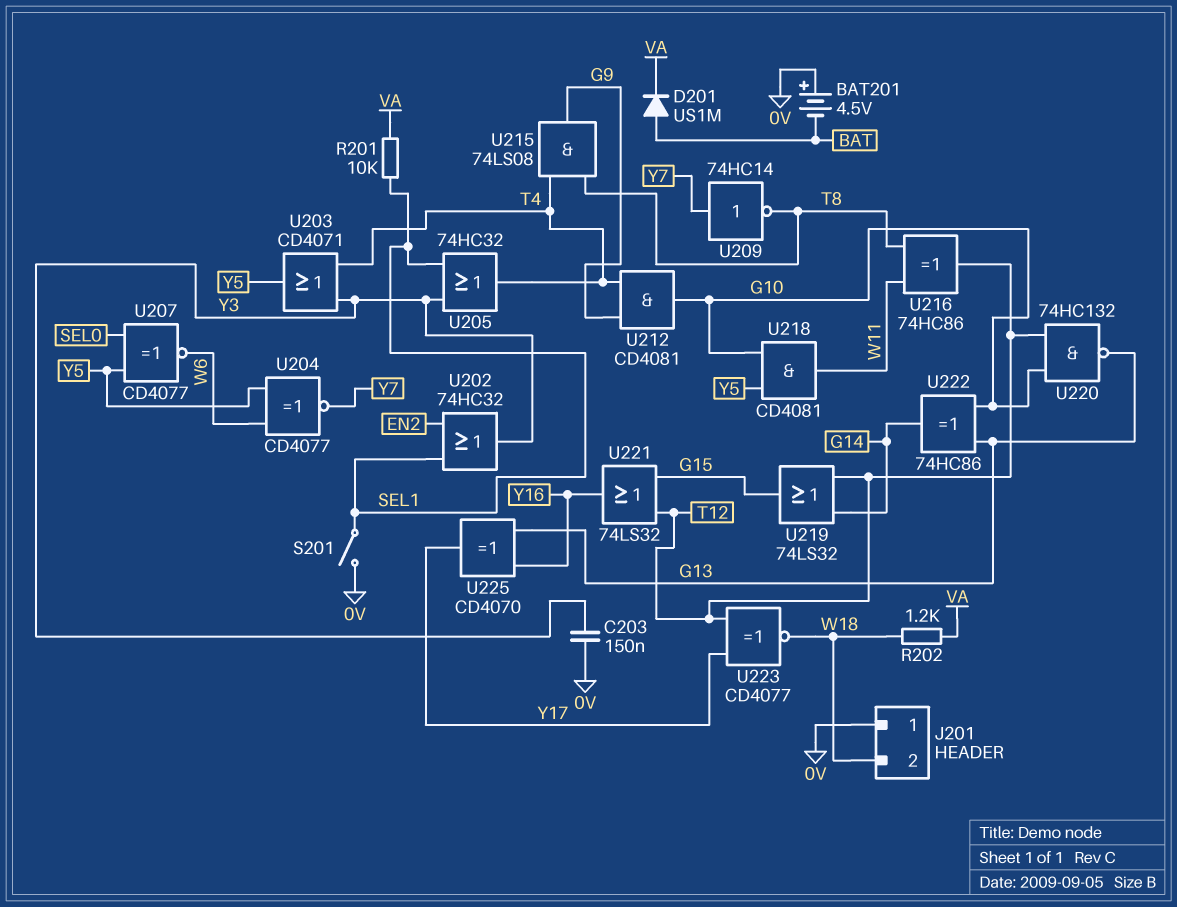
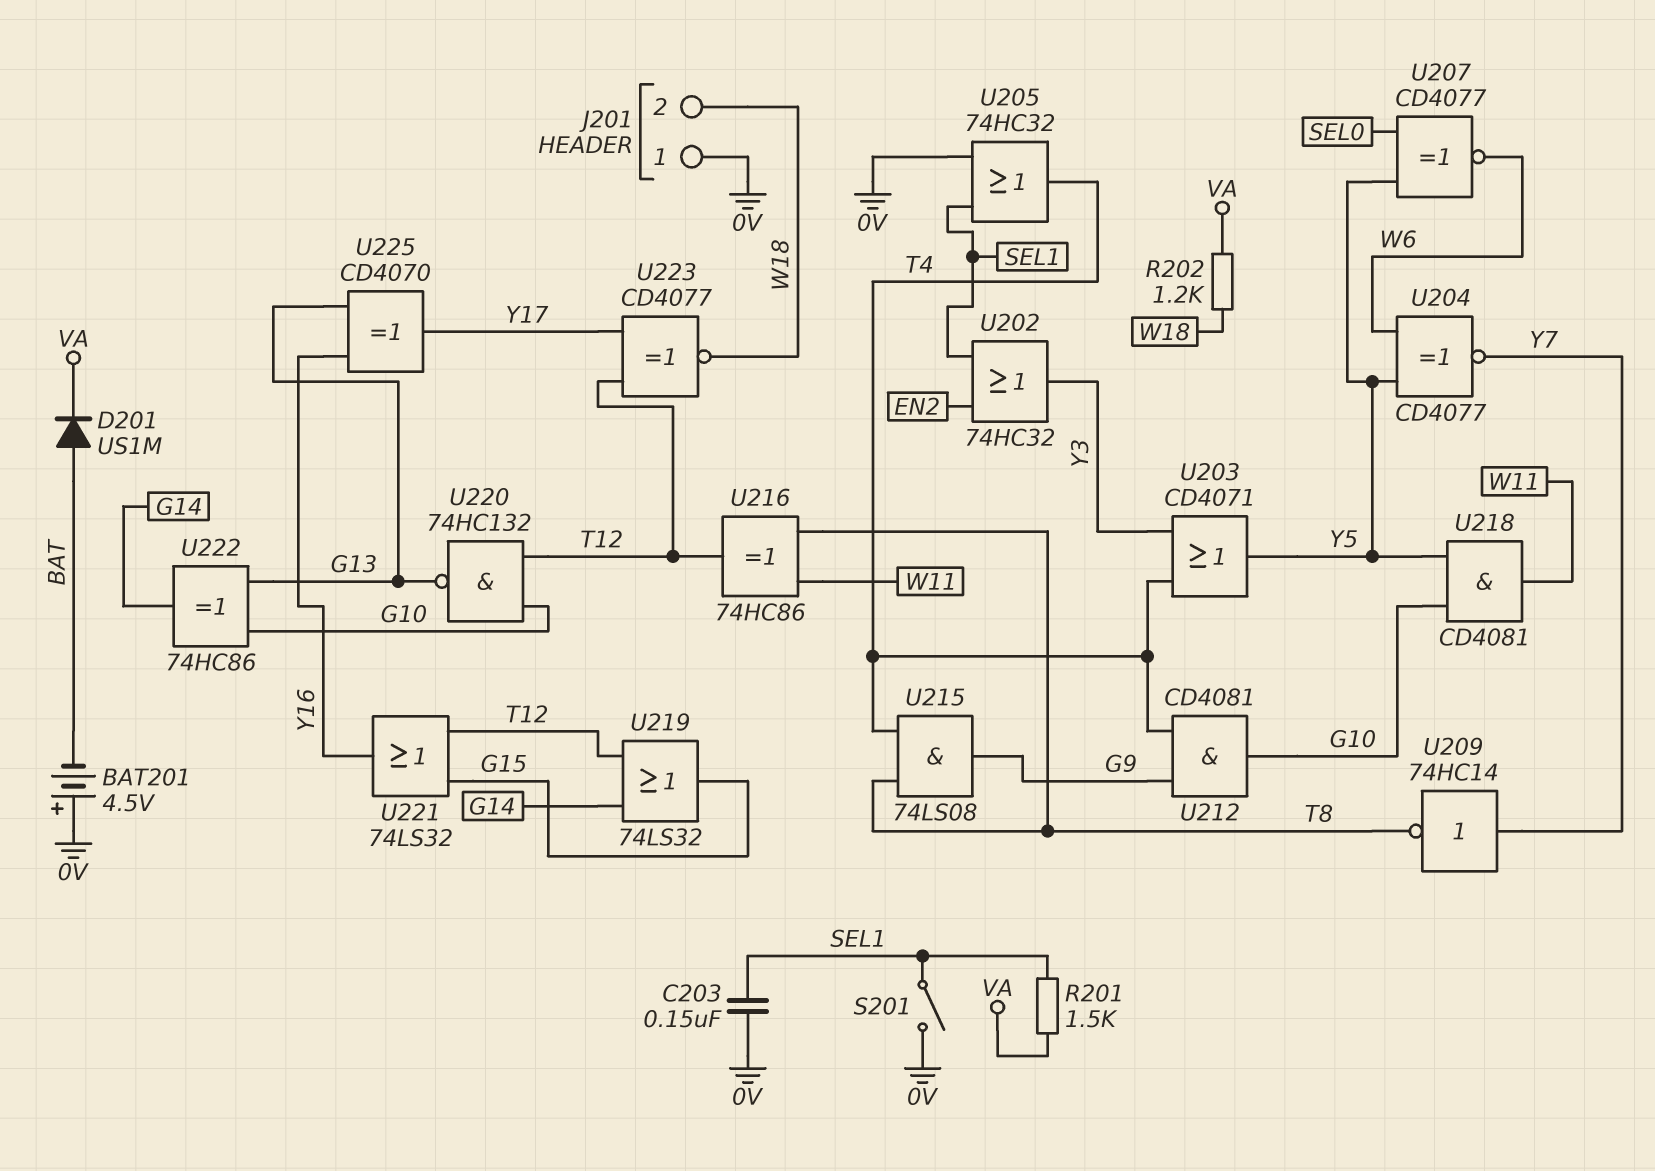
C203: 150nF (0V, Y3) -> 150nF (0V, SEL1)
R201: 10k (SEL1, VA) -> 1.5k (SEL1, VA)
U205: OR 74HC32 (in SEL1, in Y3, out T4) -> OR 74HC32 (in 0V, in SEL1, out T4)

